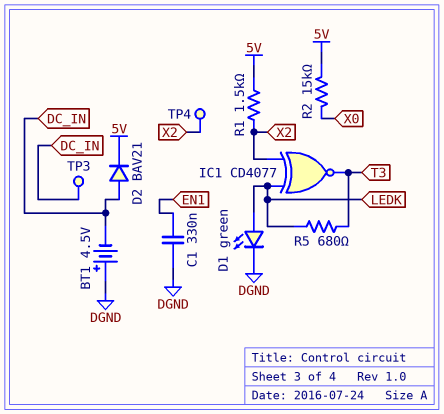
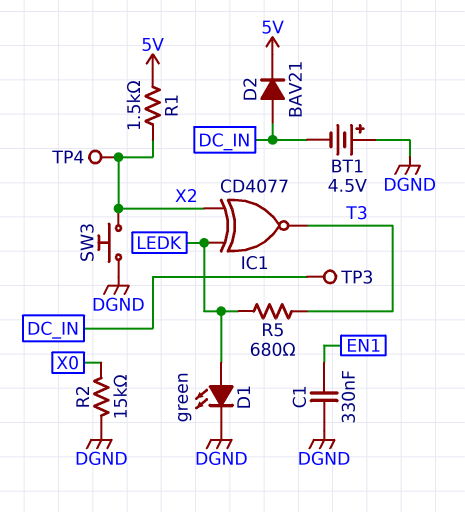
R2: 15k (5V, X0) -> 15k (DGND, X0)
SW3: none -> button (DGND, X2)

